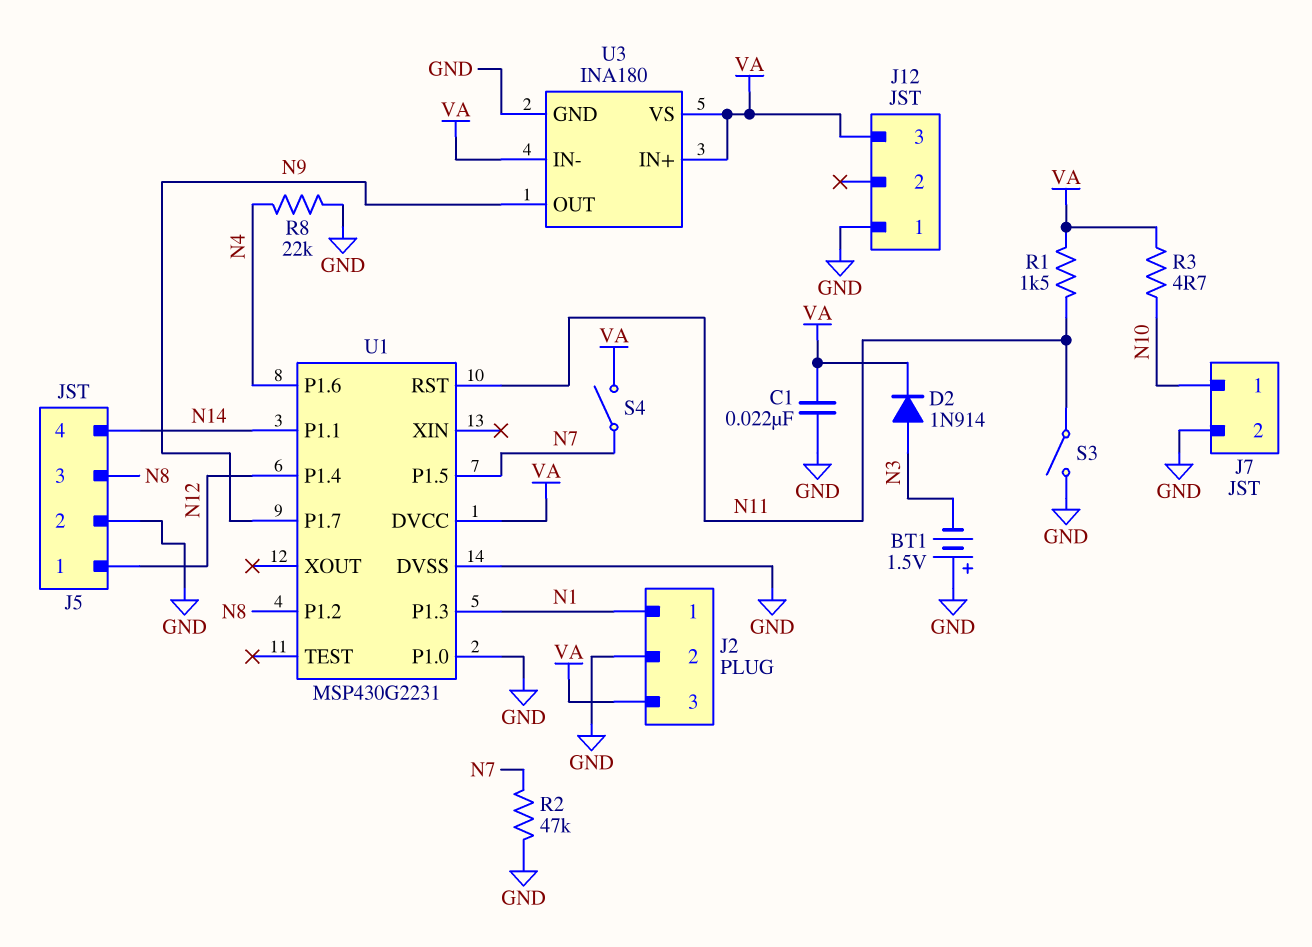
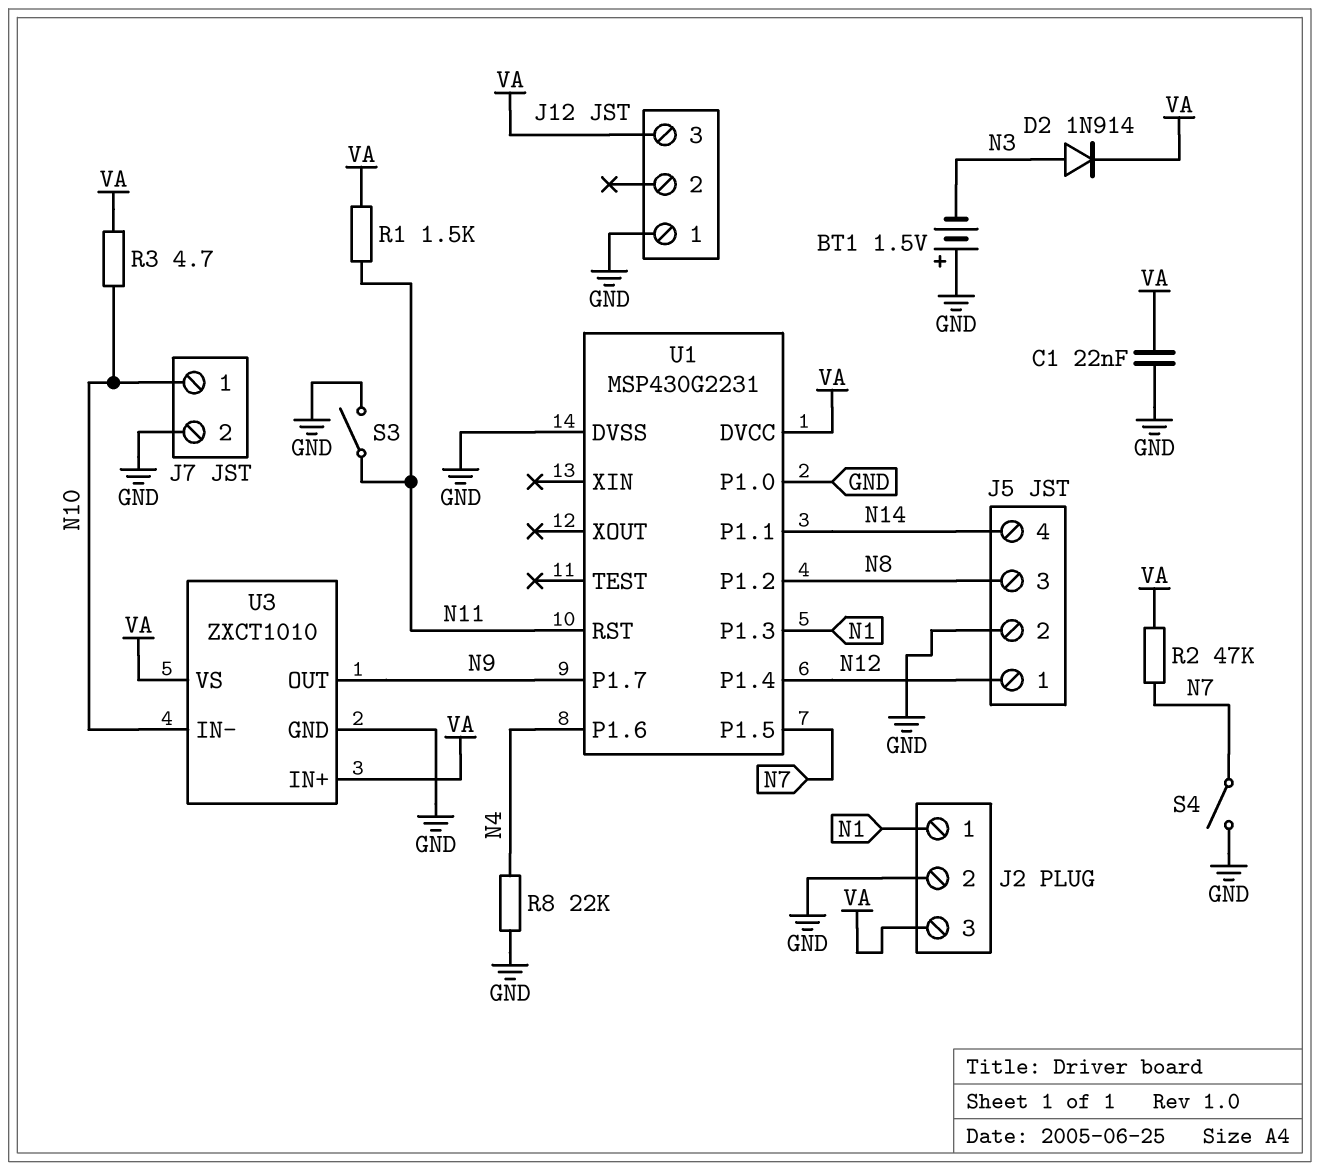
R2: 47k (GND, N7) -> 47k (N7, VA)
S4: switch (N7, VA) -> switch (GND, N7)
U3: INA180 -> ZXCT1010
U3 pin IN-: VA -> N10

